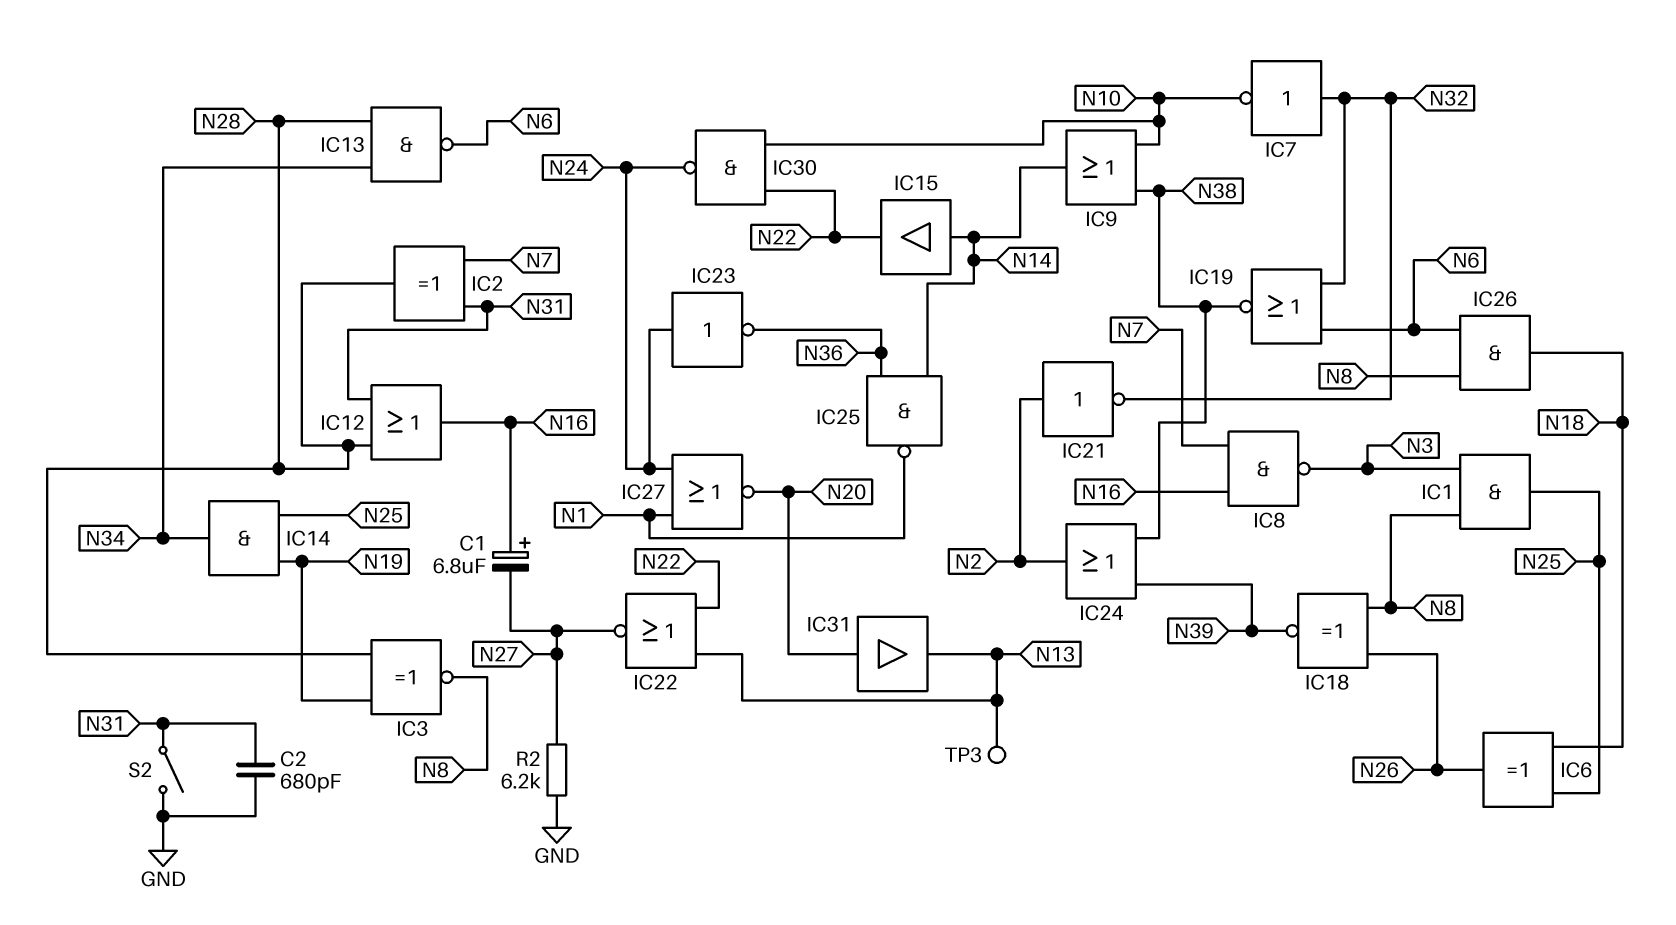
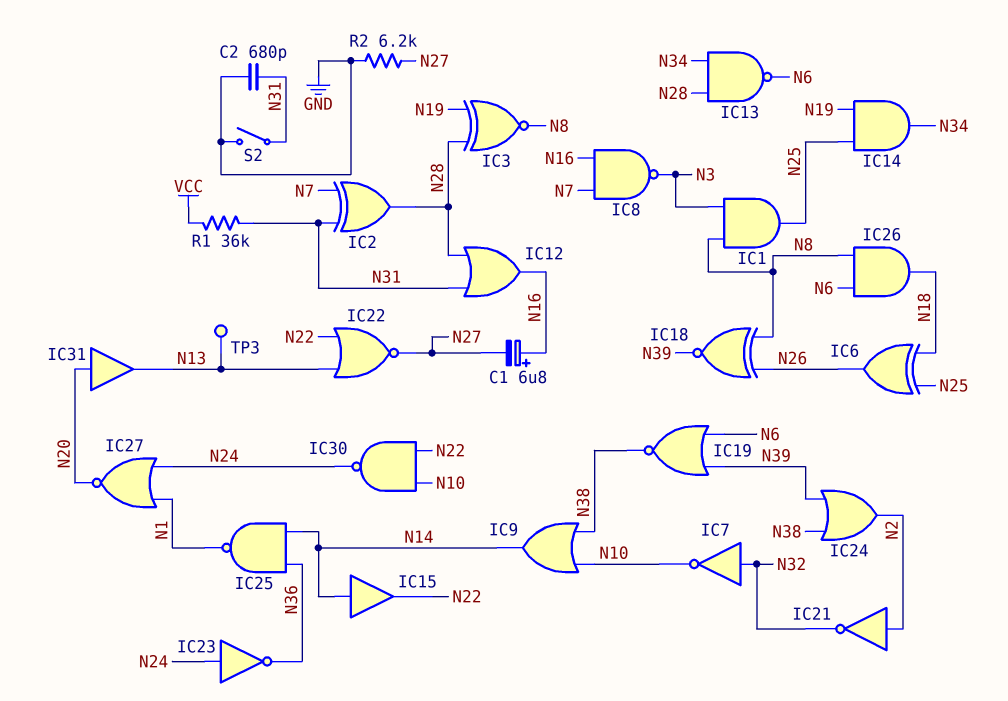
IC19: NOR (in N6, in N32, out N38) -> NOR (in N6, in N39, out N38)
R1: none -> 36k (N31, VCC)

